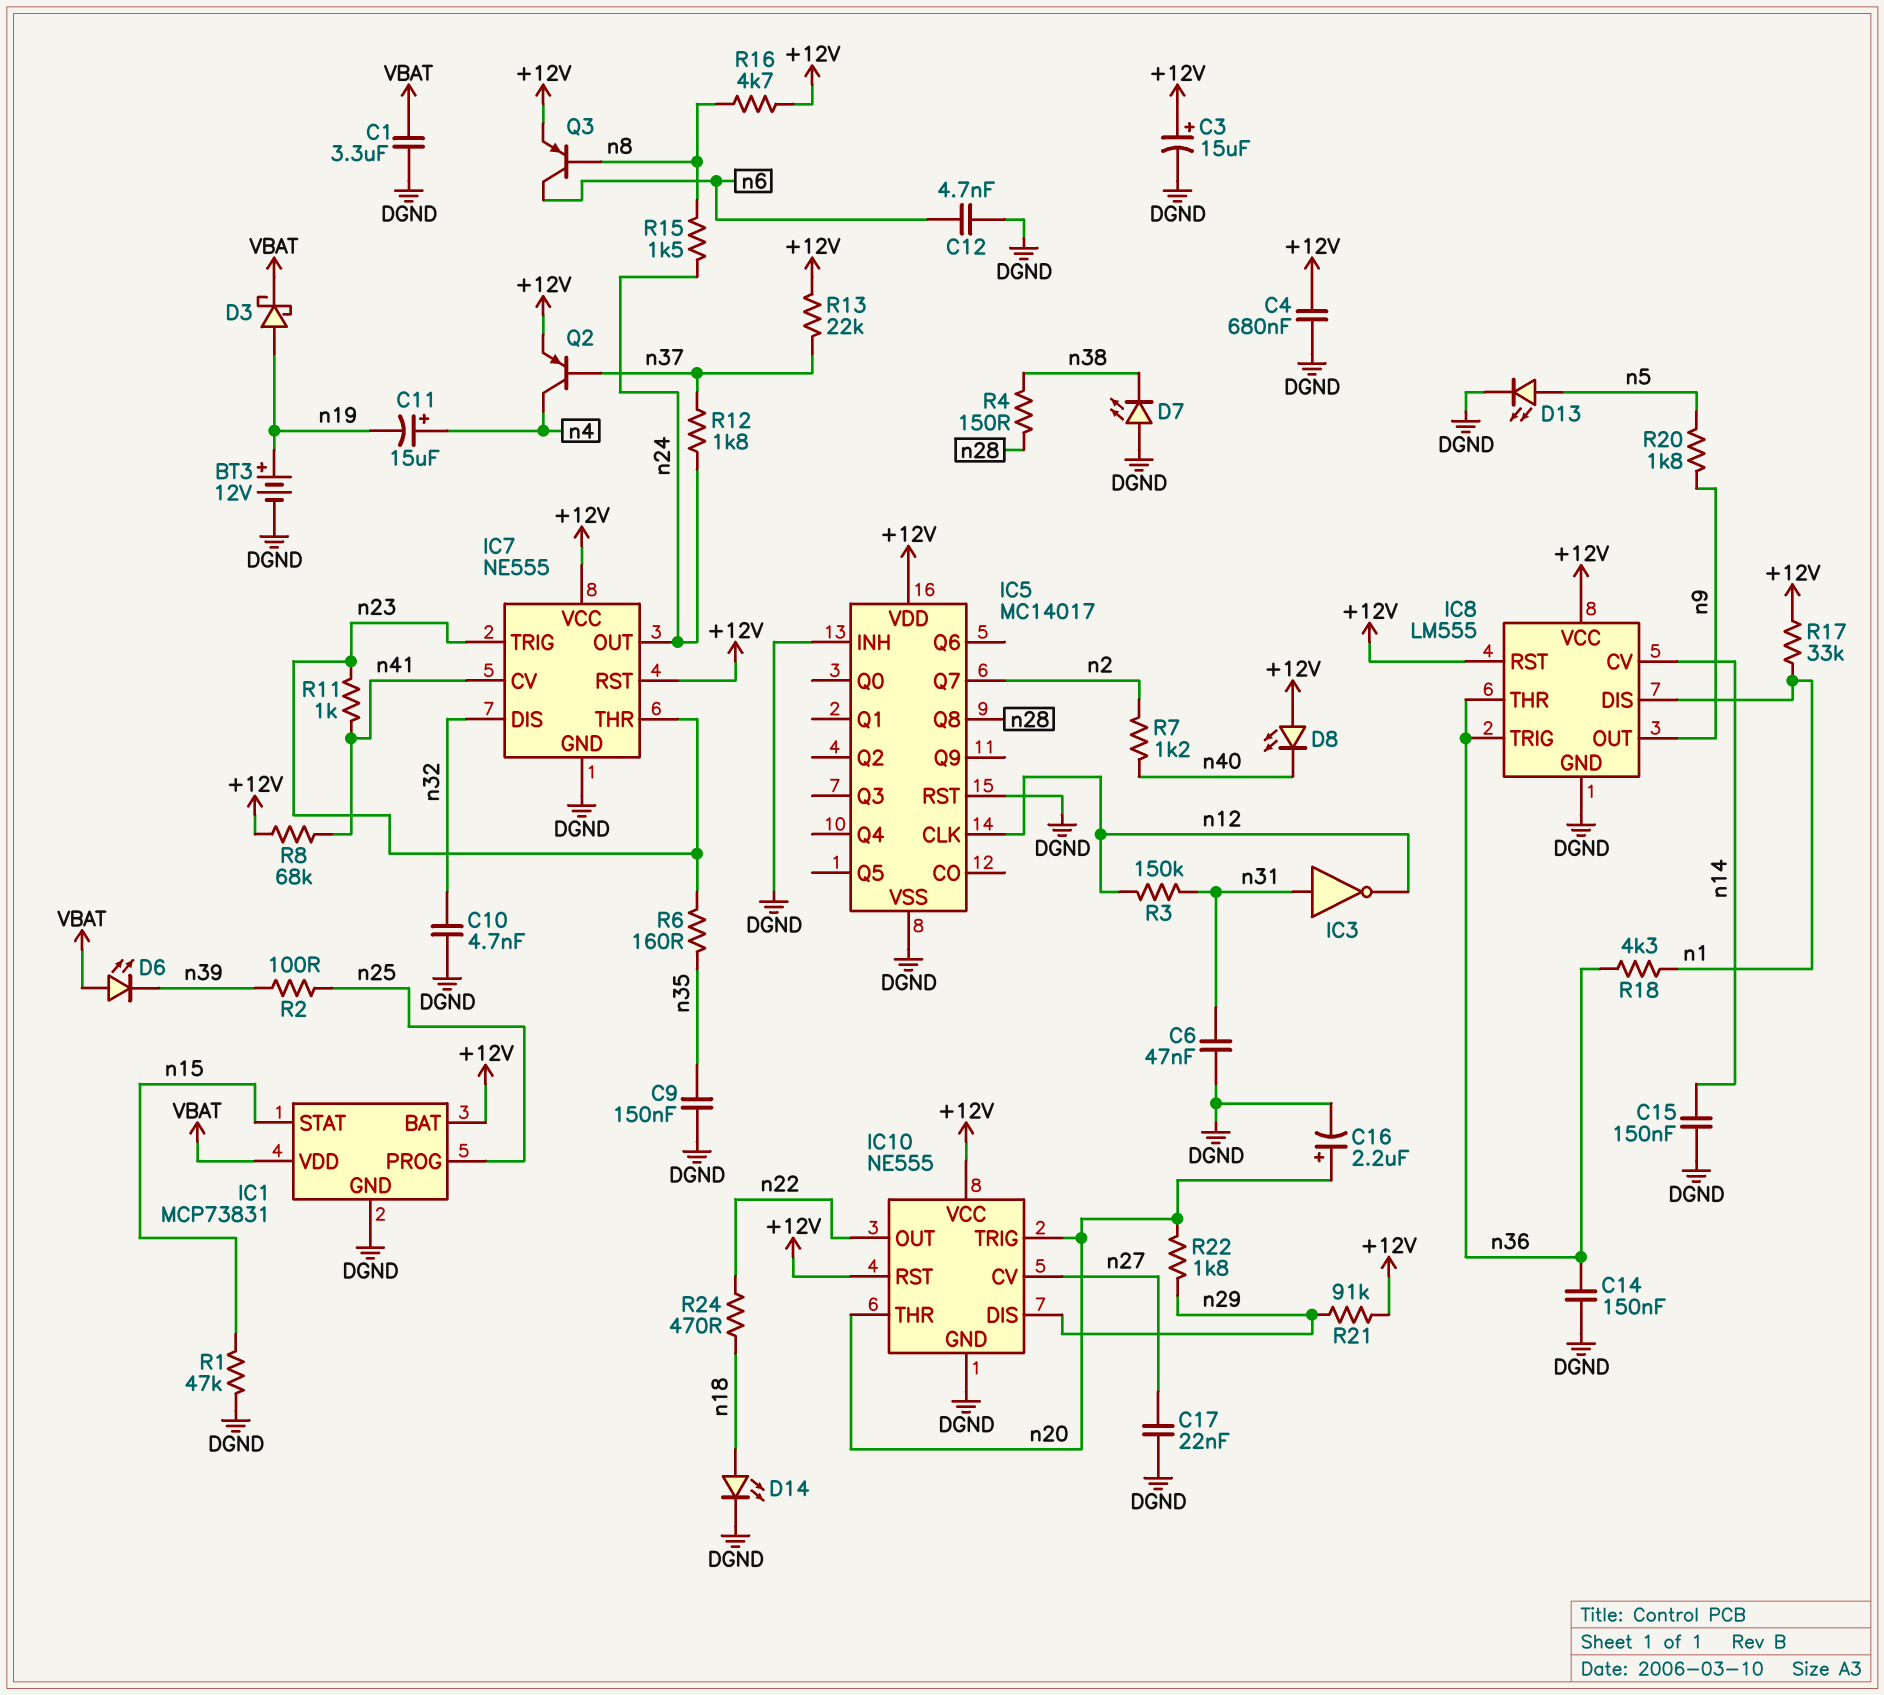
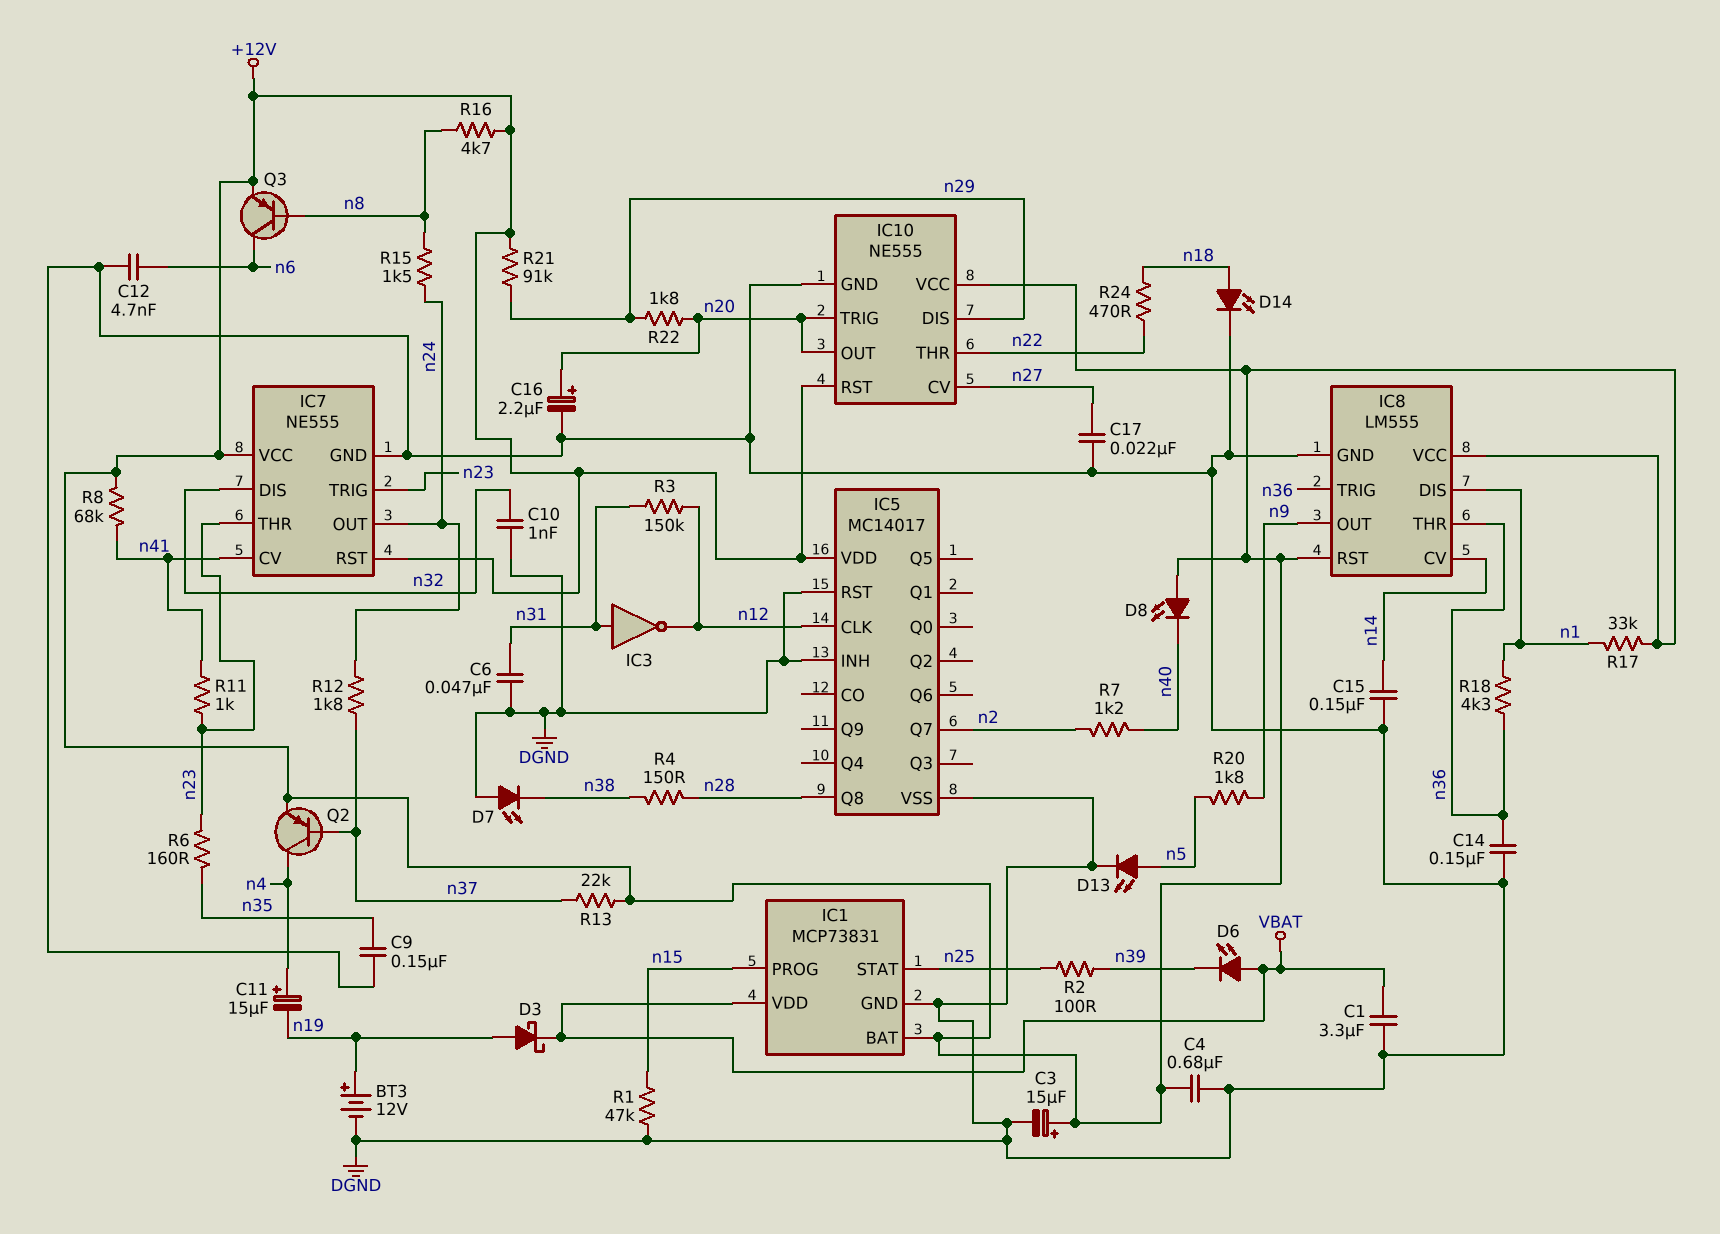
C10: 4.7nF (DGND, n32) -> 1nF (DGND, n32)
IC1 pin PROG: n25 -> n15
IC1 pin STAT: n15 -> n25
IC10 pin OUT: n22 -> n20
IC10 pin THR: n20 -> n22

